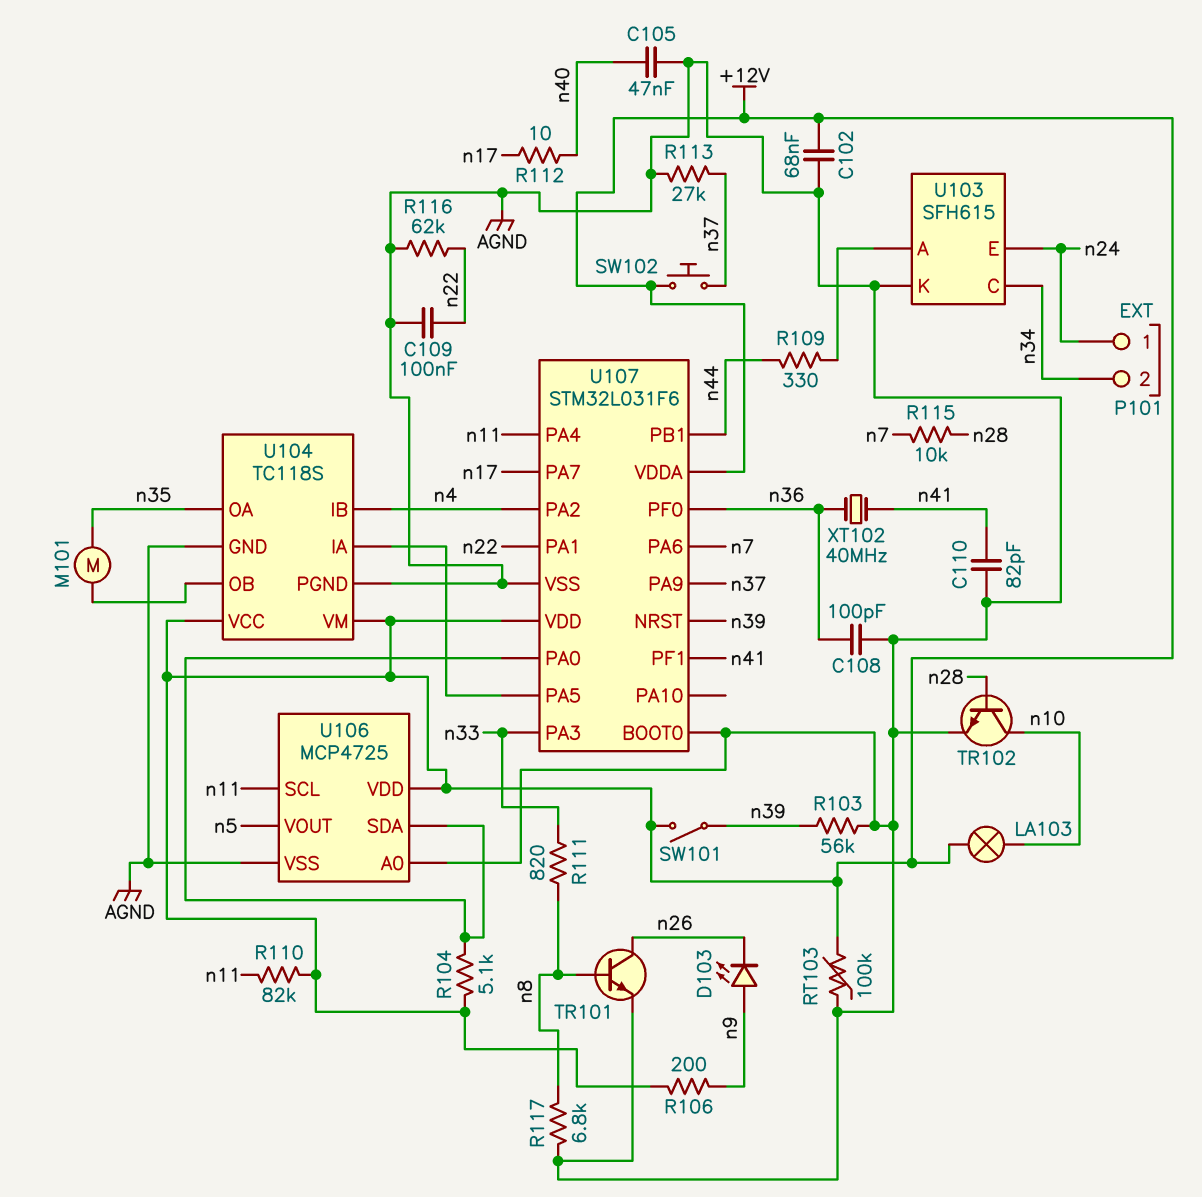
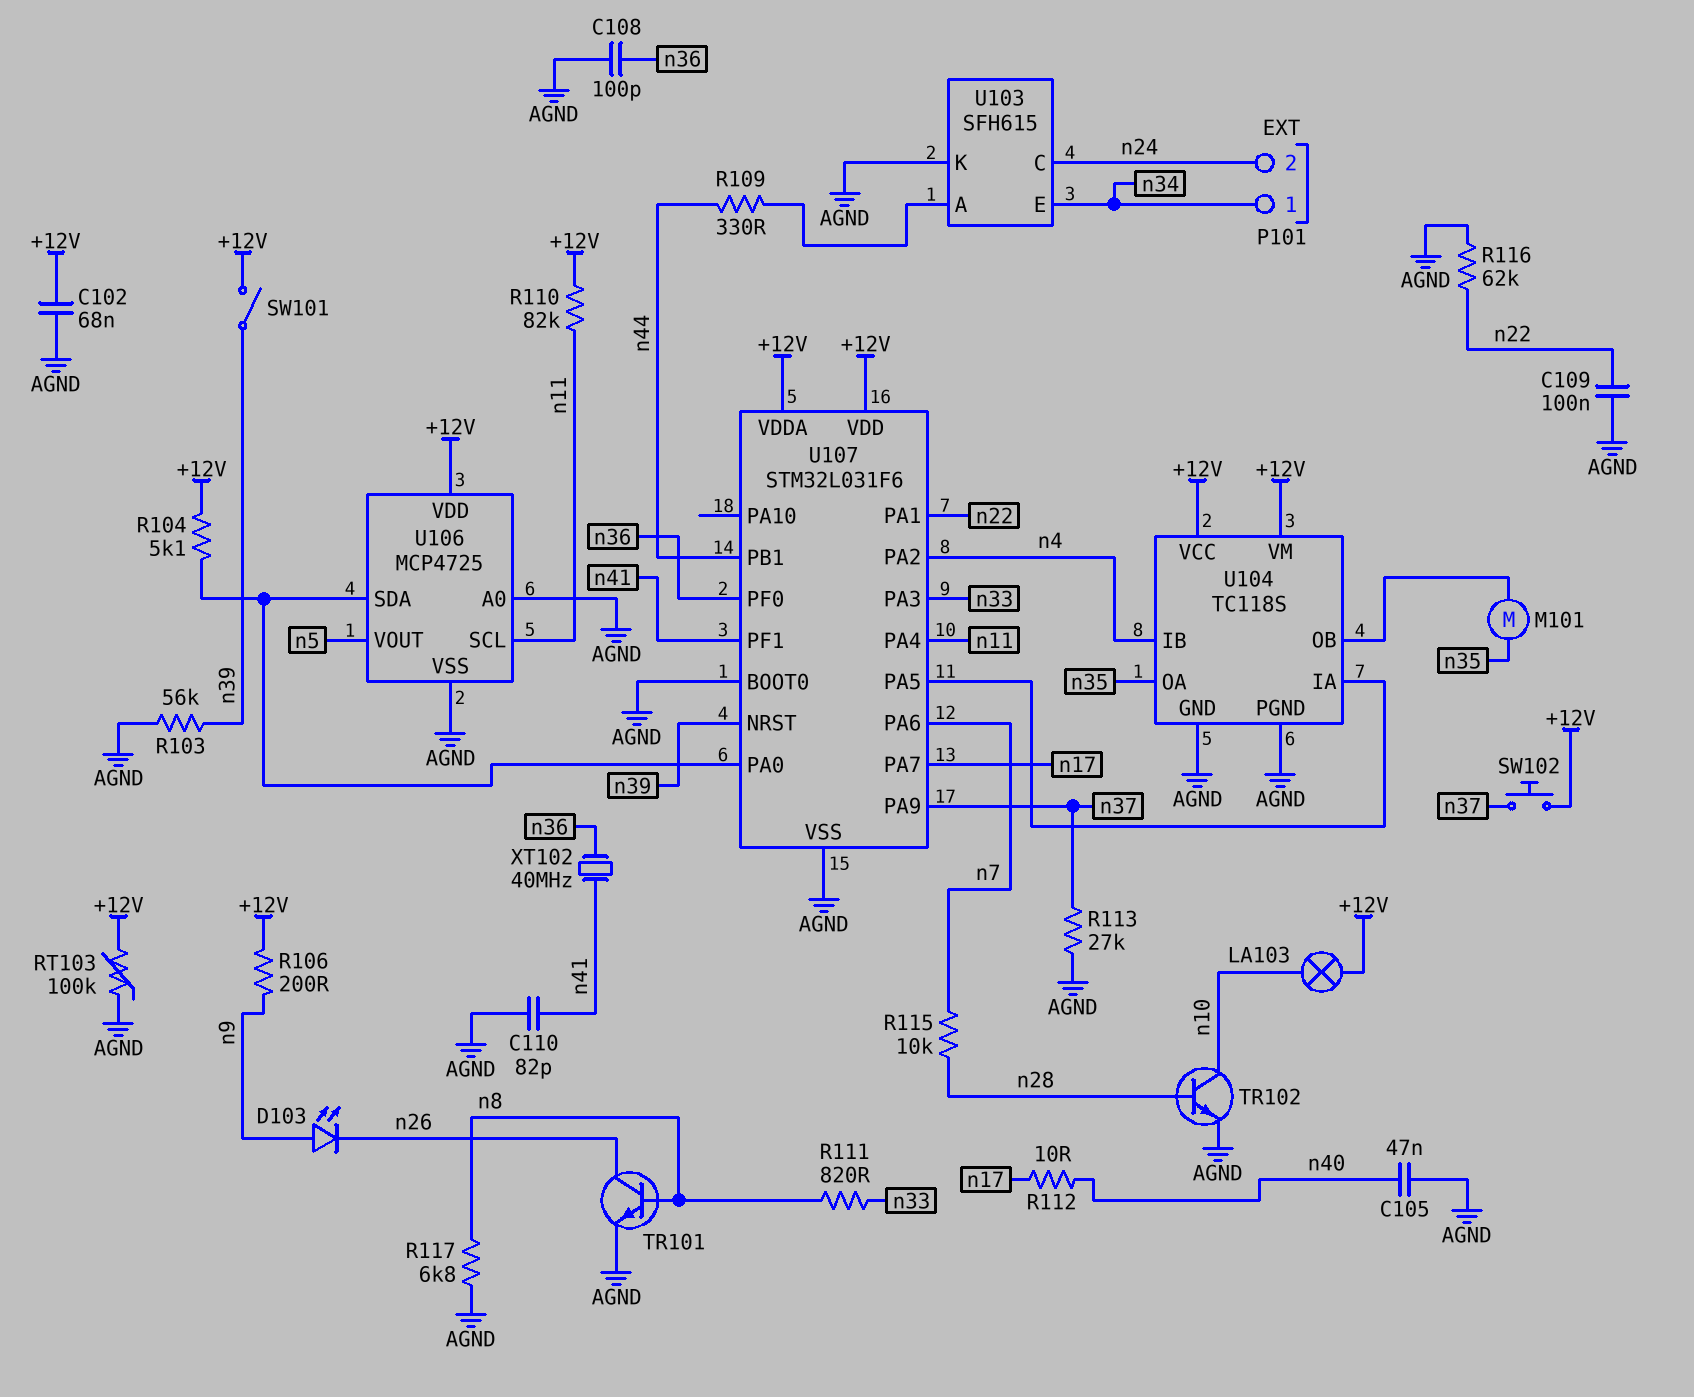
P101 pin 1: n24 -> n34
P101 pin 2: n34 -> n24
U103 pin C: n34 -> n24
U103 pin E: n24 -> n34

